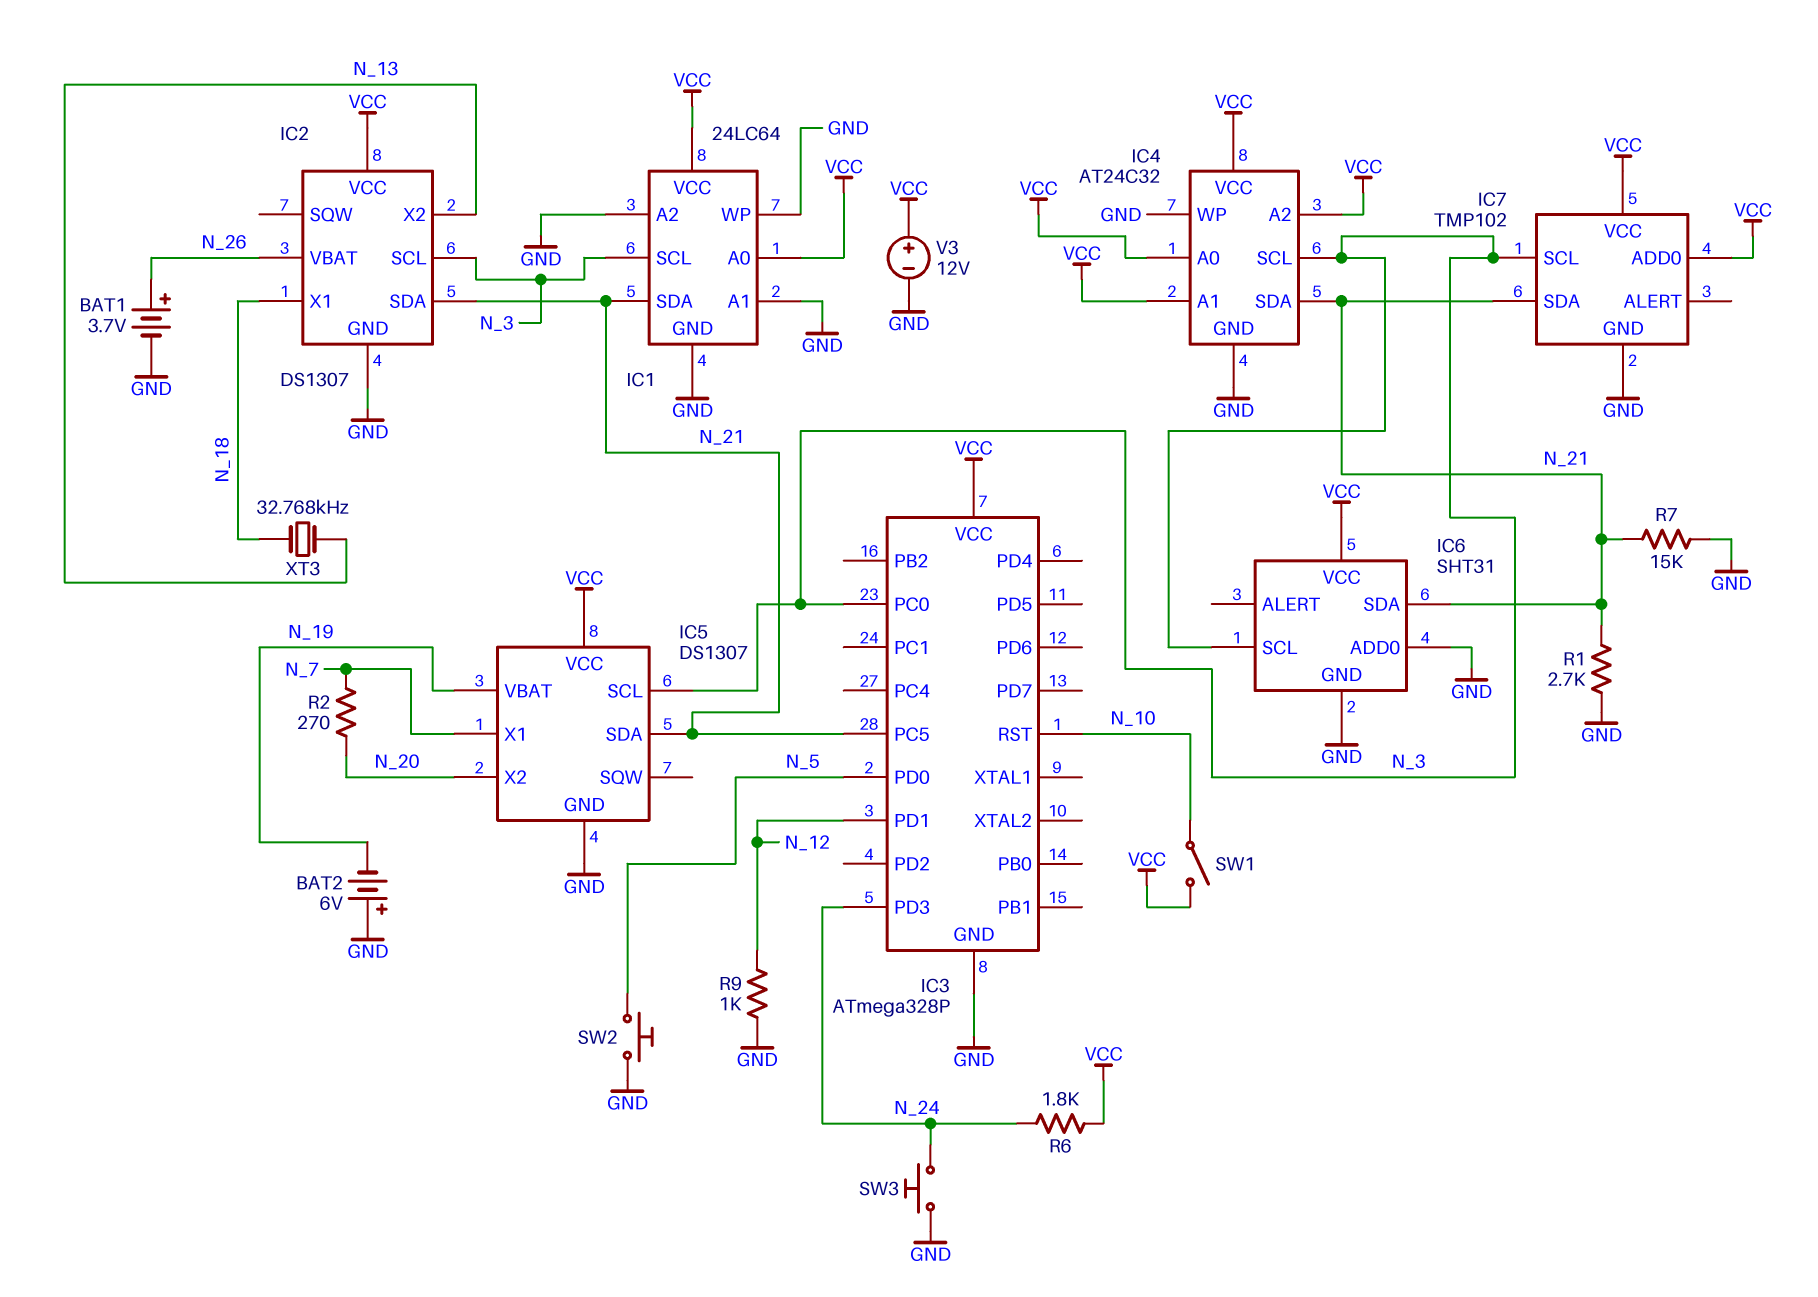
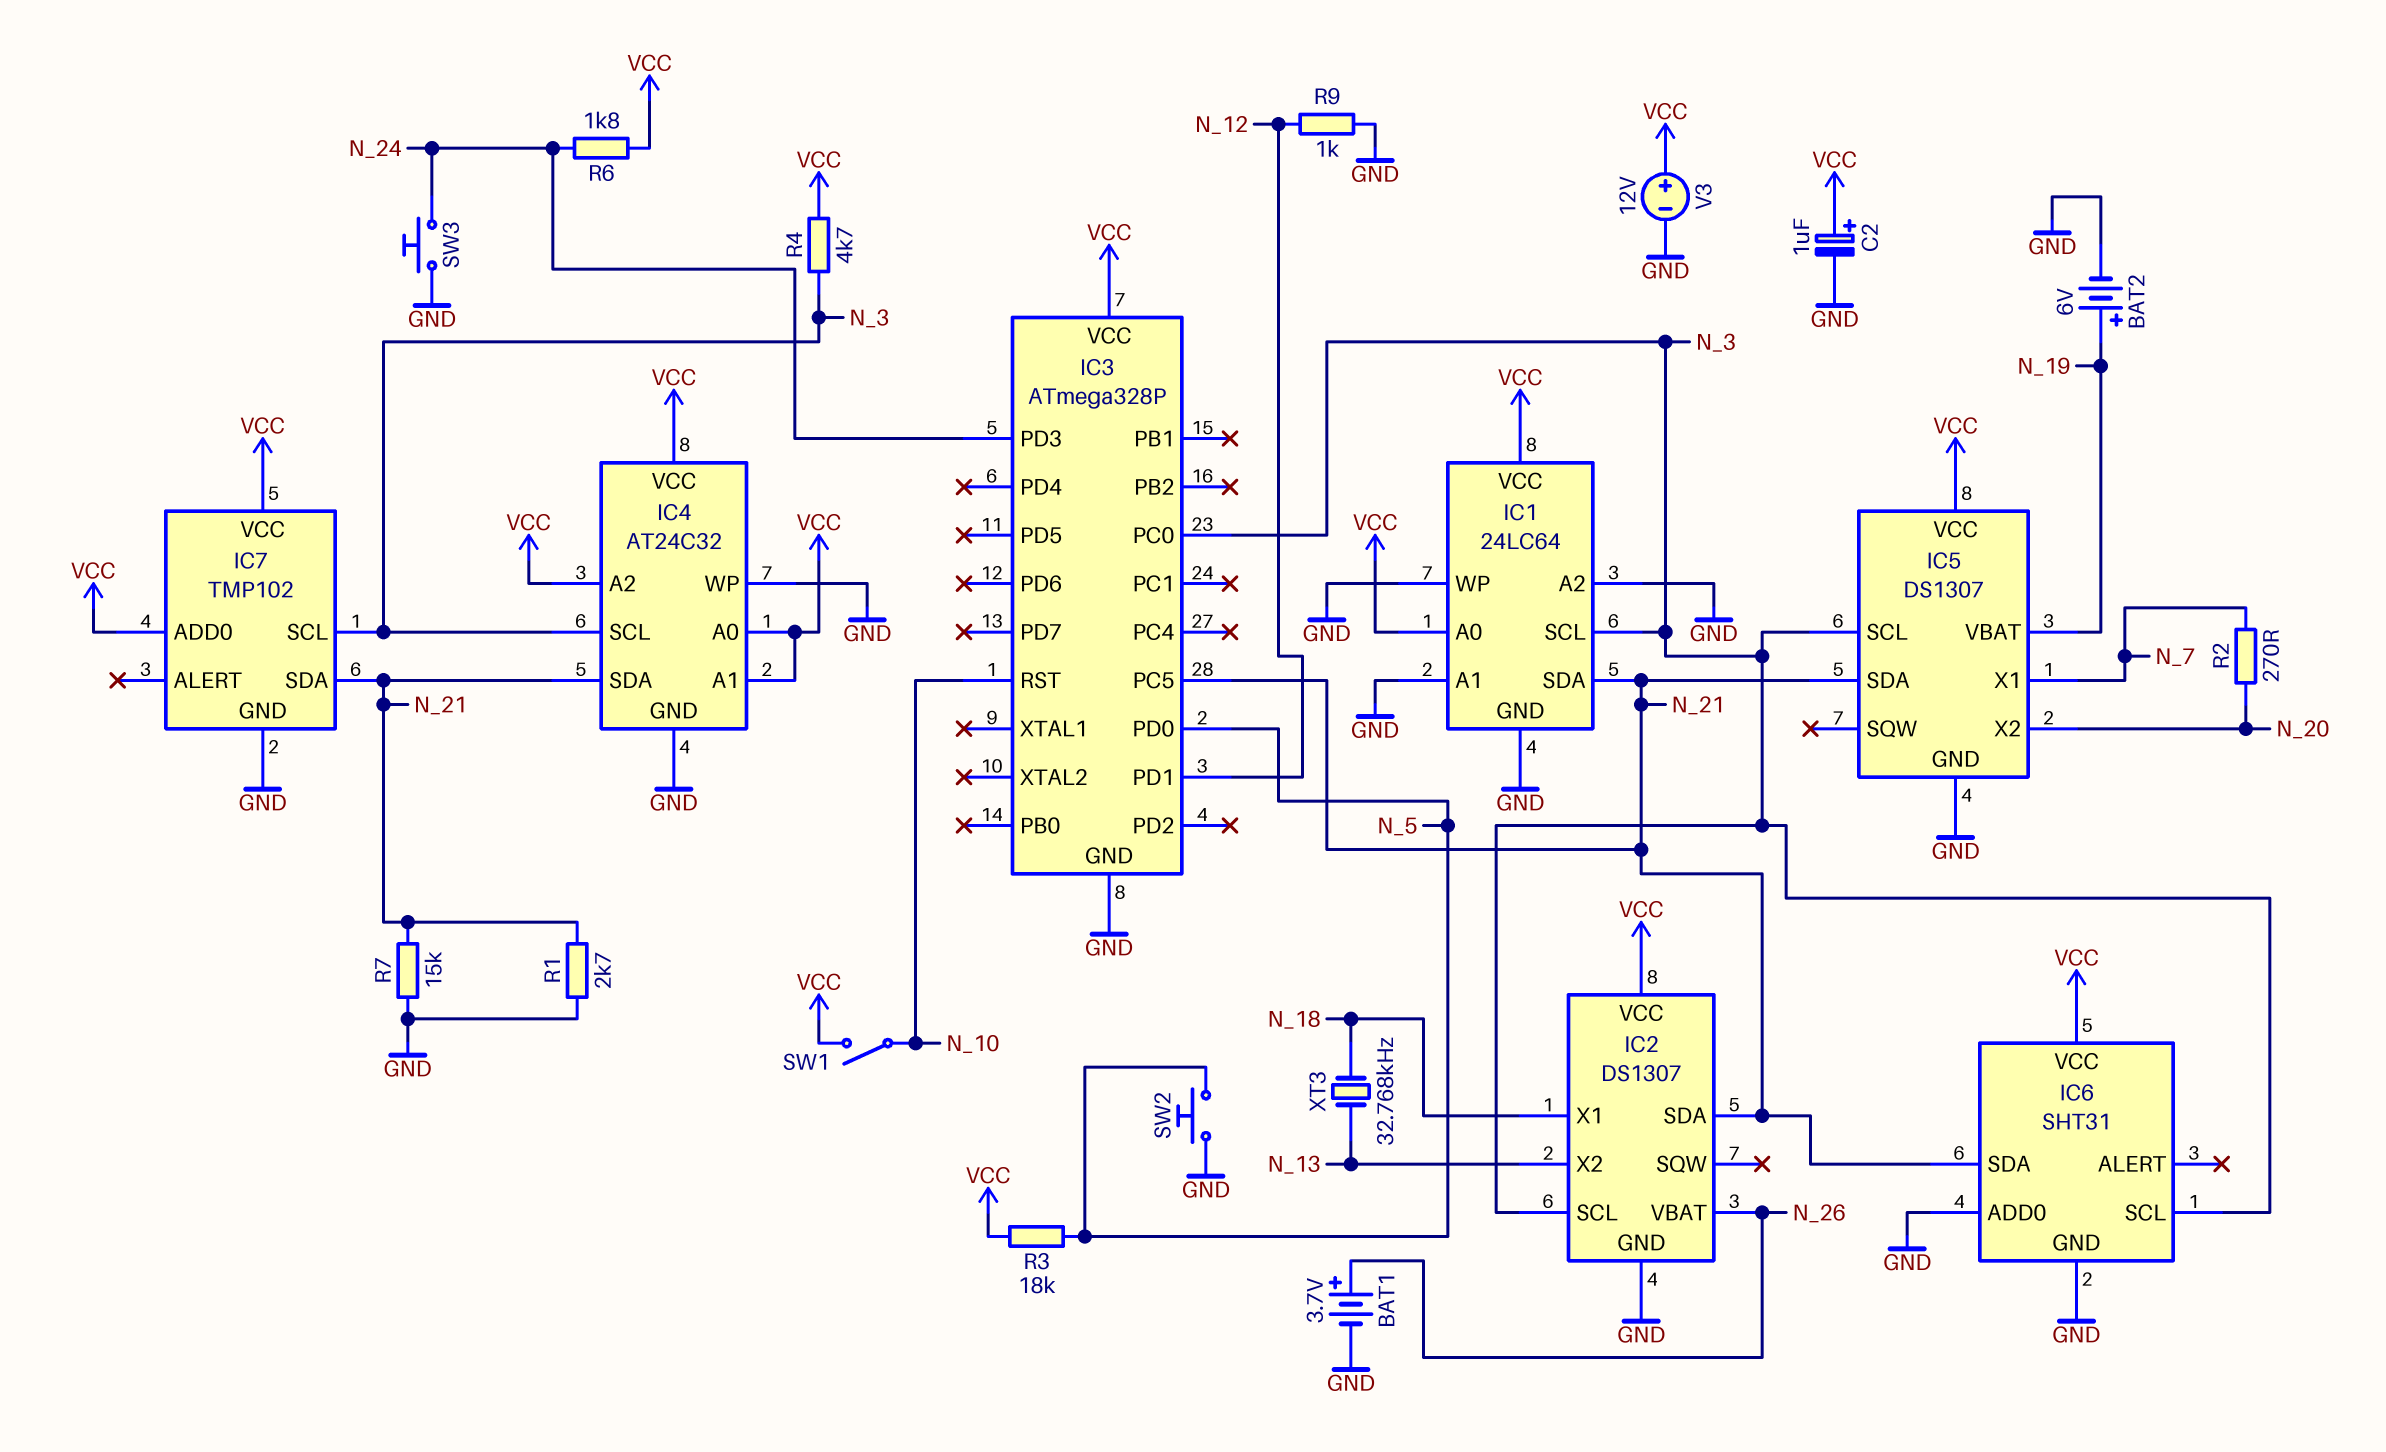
BAT2: 6V (plus GND, minus N_19) -> 6V (plus N_19, minus GND)
C2: none -> 1uF (plus VCC, minus GND)
R3: none -> 18k (N_5, VCC)
R4: none -> 4.7k (N_3, VCC)

